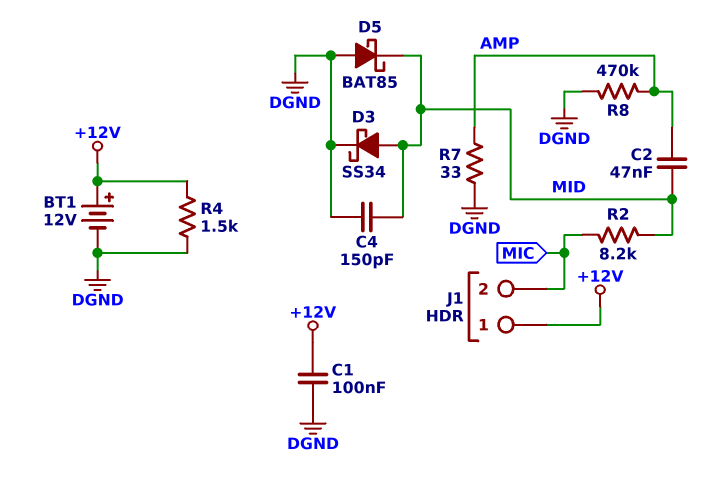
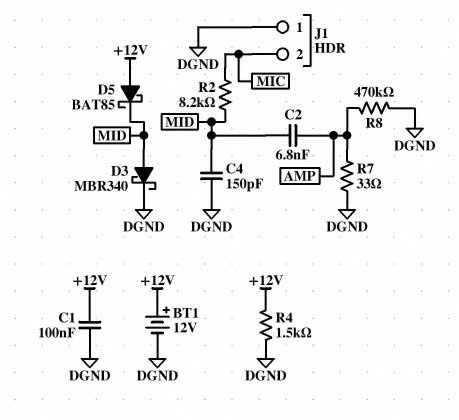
C2: 47nF (AMP, MID) -> 6.8nF (AMP, MID)
D3: schottky SS34 (A MID, K DGND) -> schottky MBR340 (A MID, K DGND)
D5: schottky BAT85 (A DGND, K MID) -> schottky BAT85 (A +12V, K MID)
J1 pin 1: +12V -> DGND

